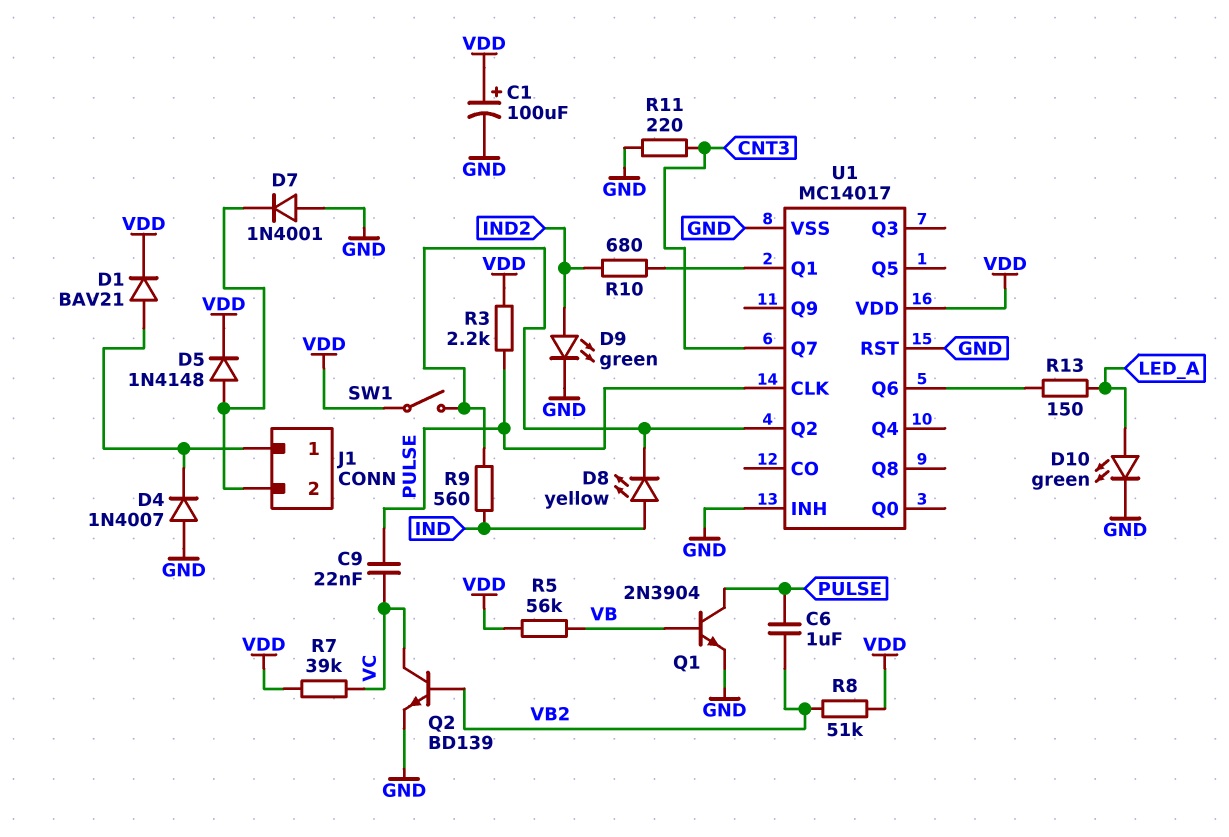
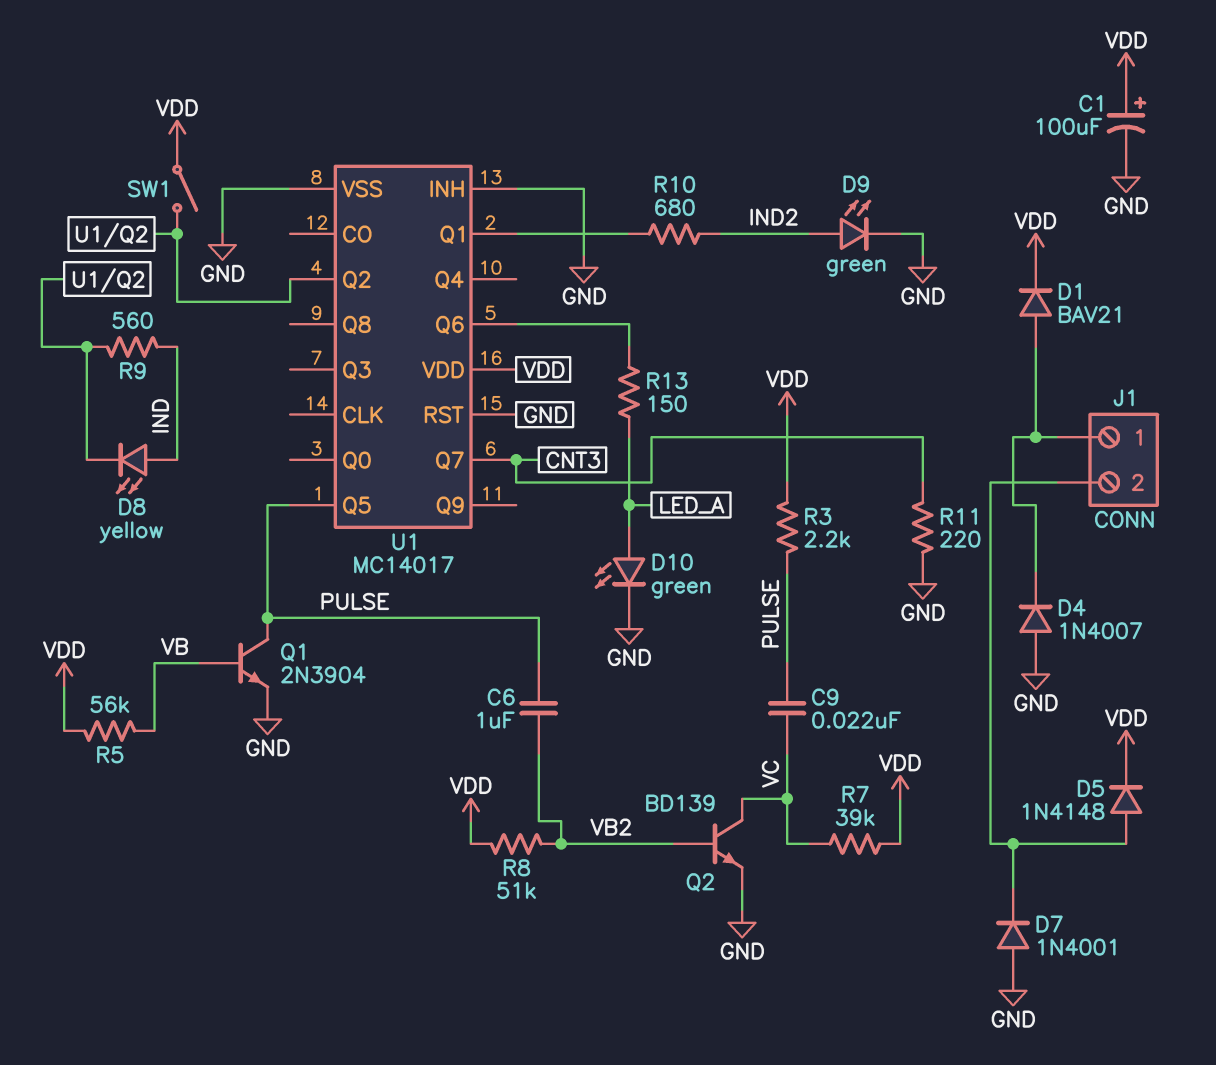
U1 pin CLK: PULSE -> none
U1 pin Q5: none -> PULSE

